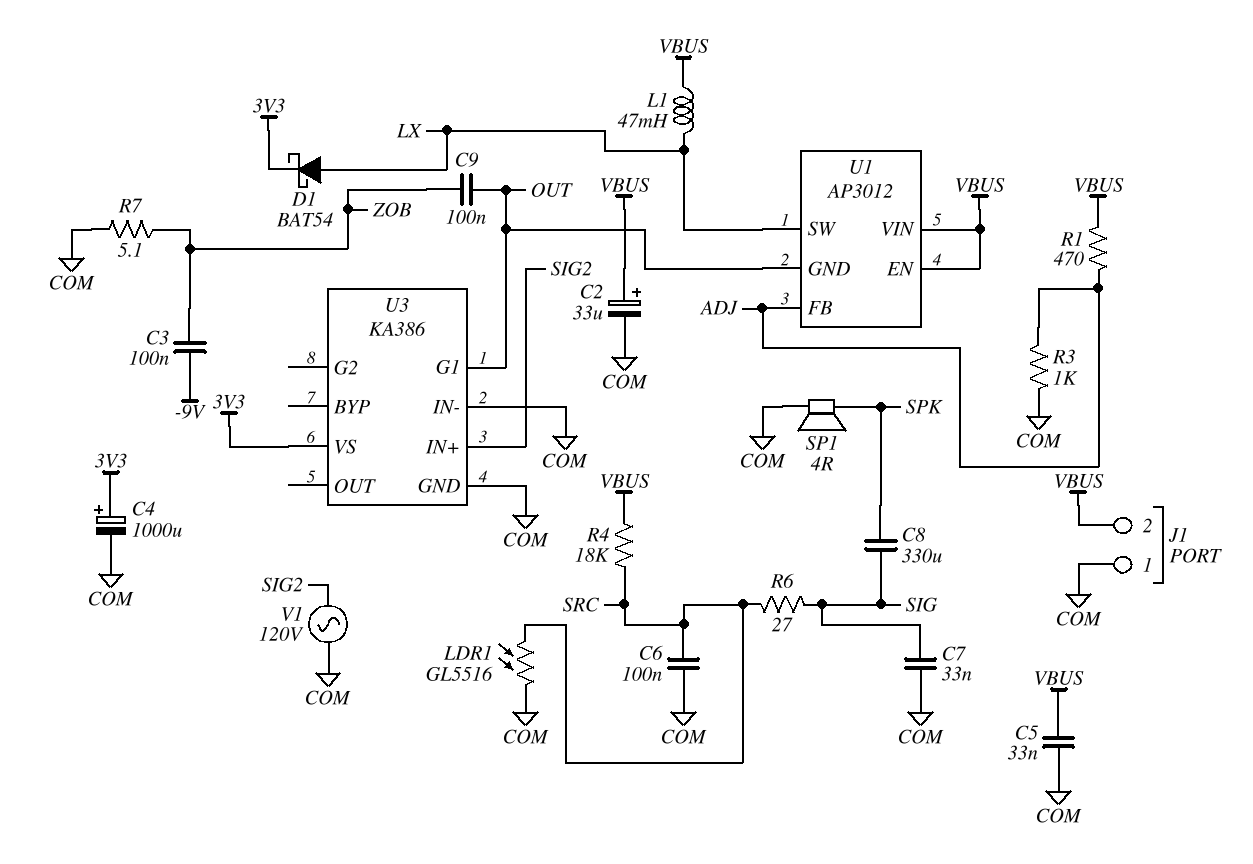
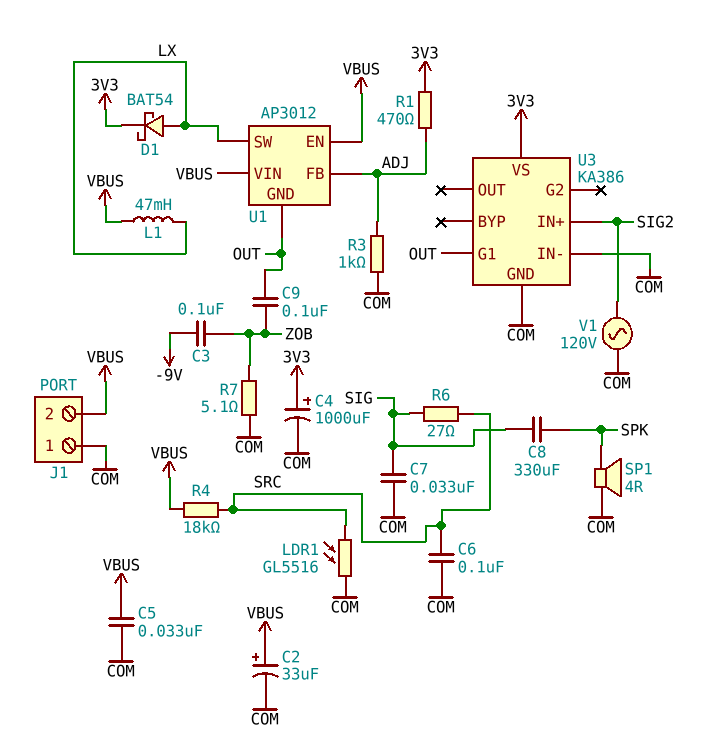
R1: 470 (ADJ, VBUS) -> 470 (3V3, ADJ)

